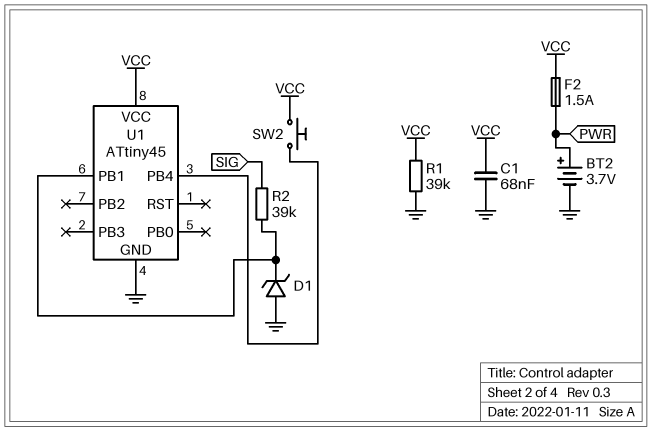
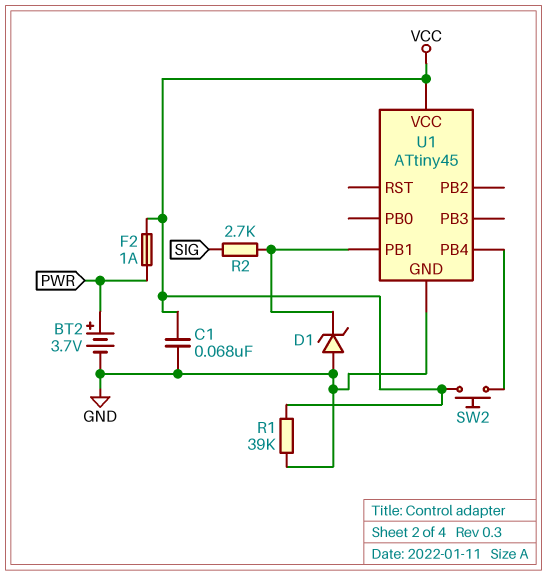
F2: 1.5A (PWR, VCC) -> 1A (PWR, VCC)
R2: 39k (SIG, U1/PB1) -> 2.7k (SIG, U1/PB1)

